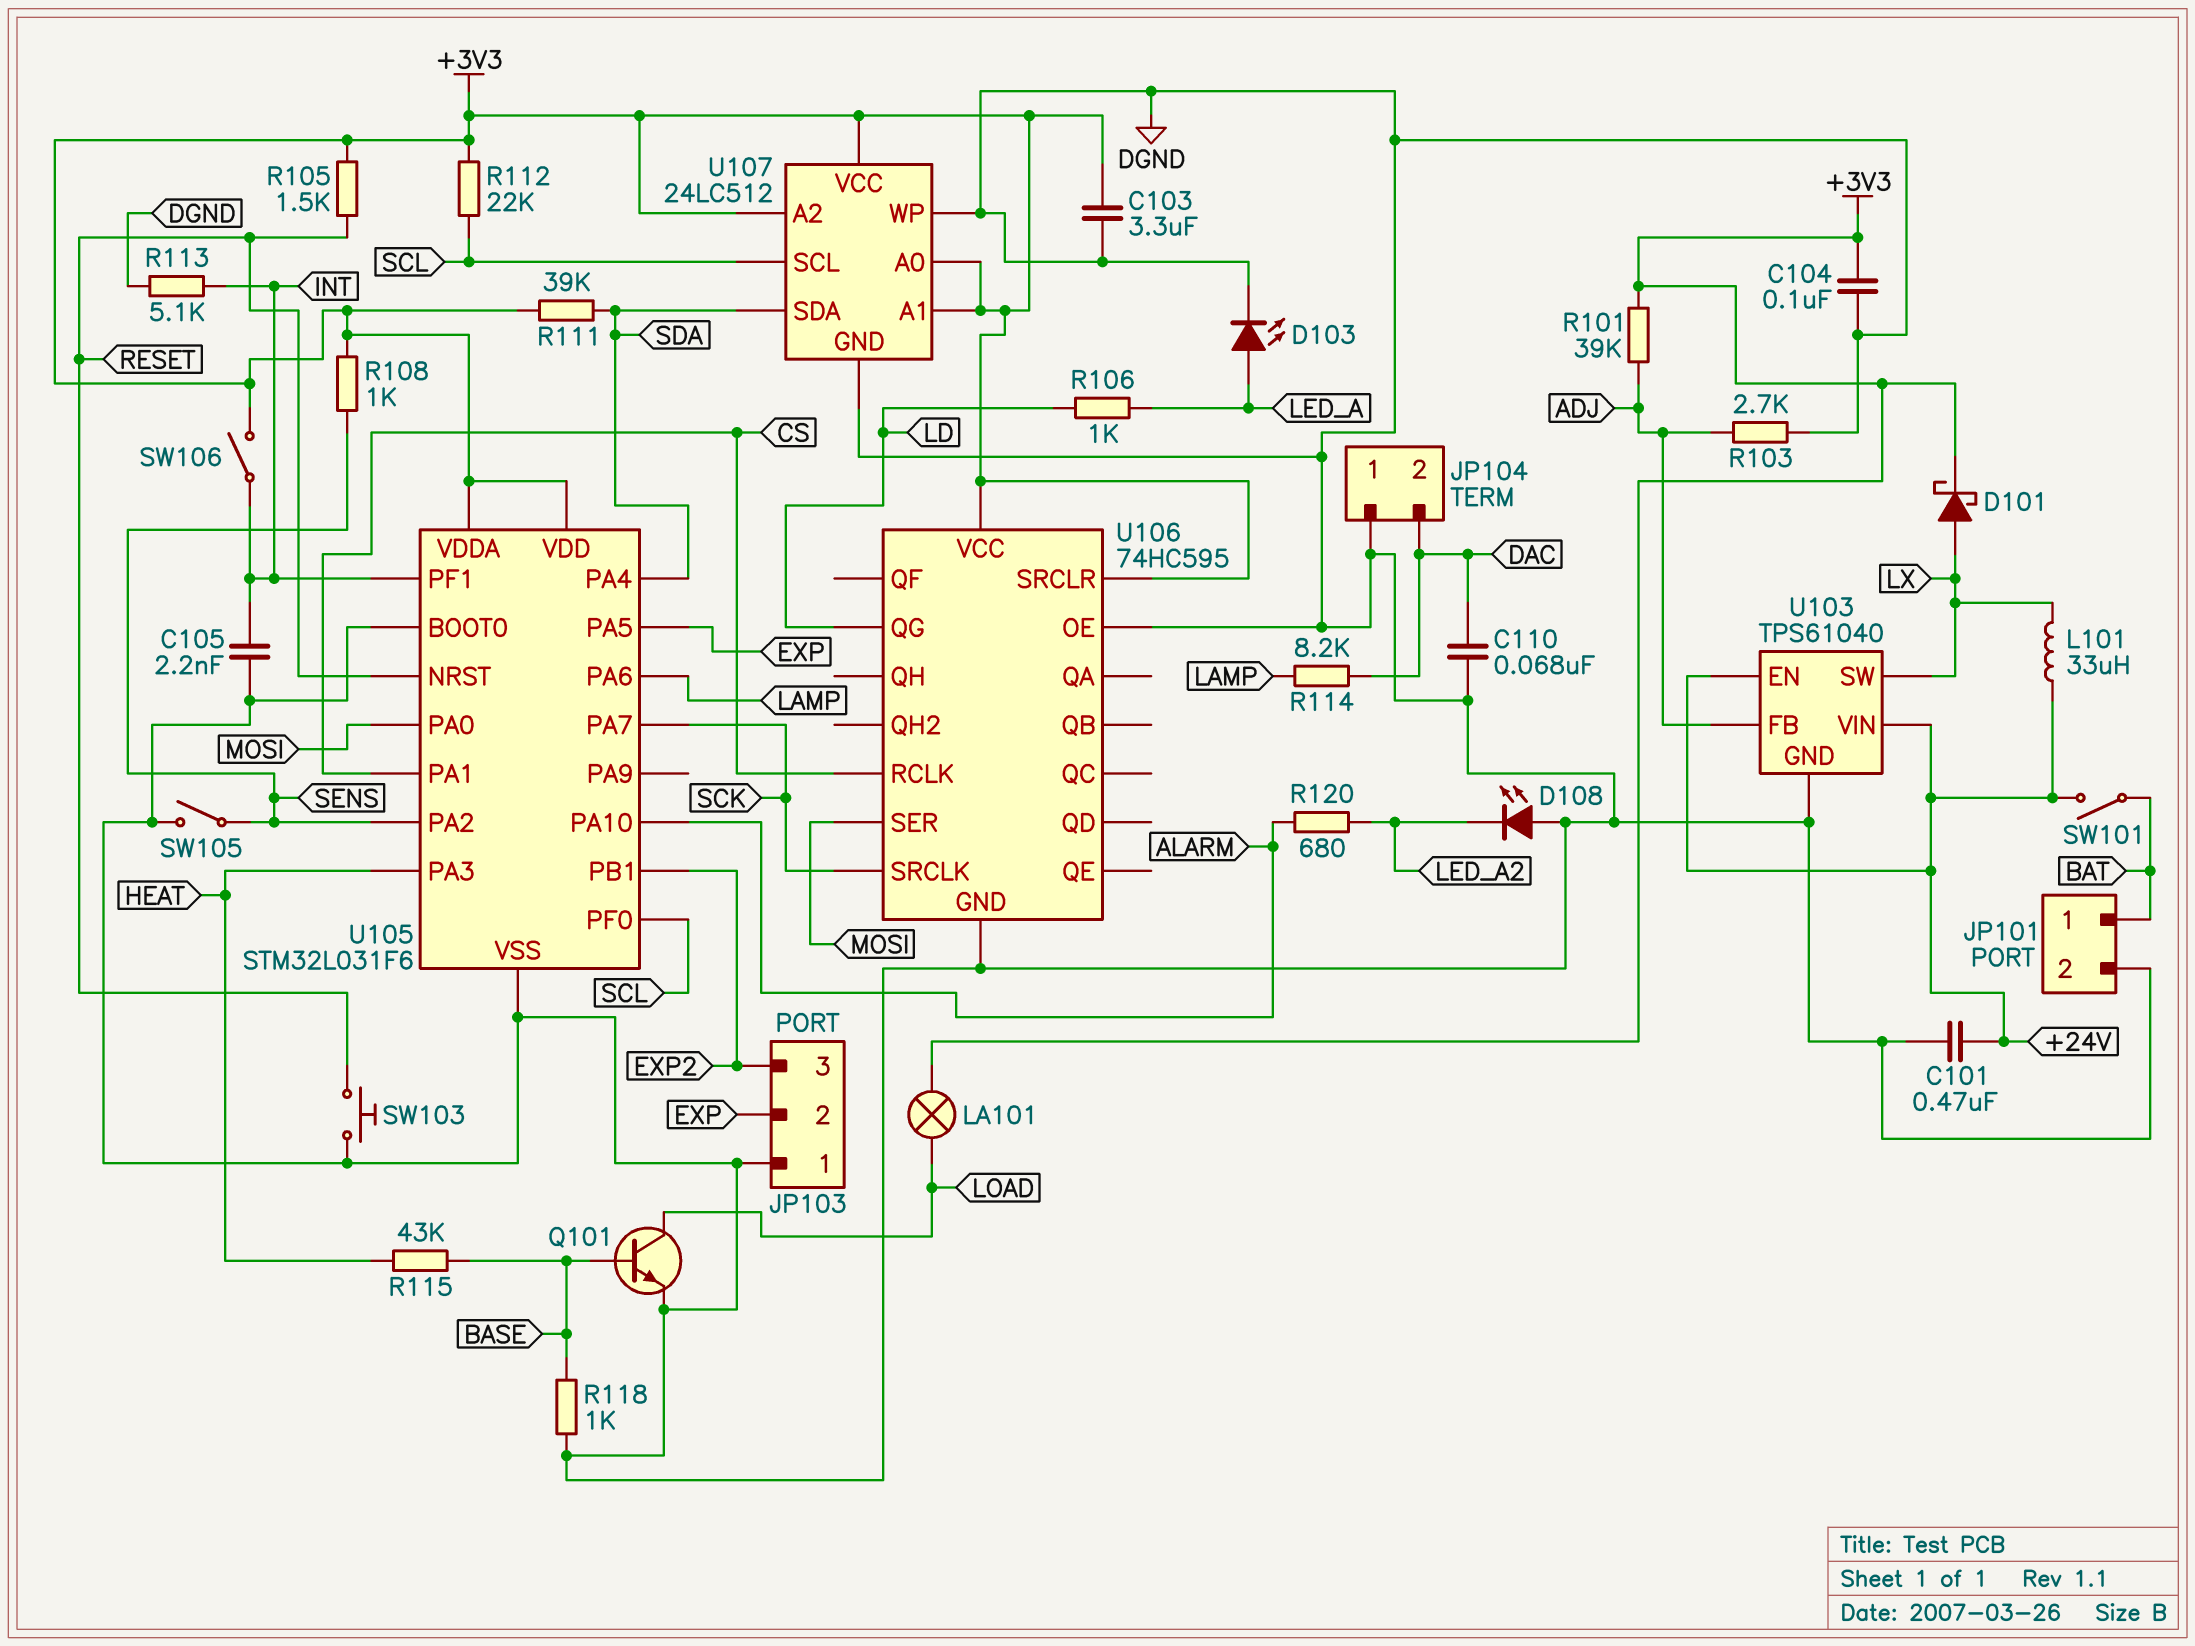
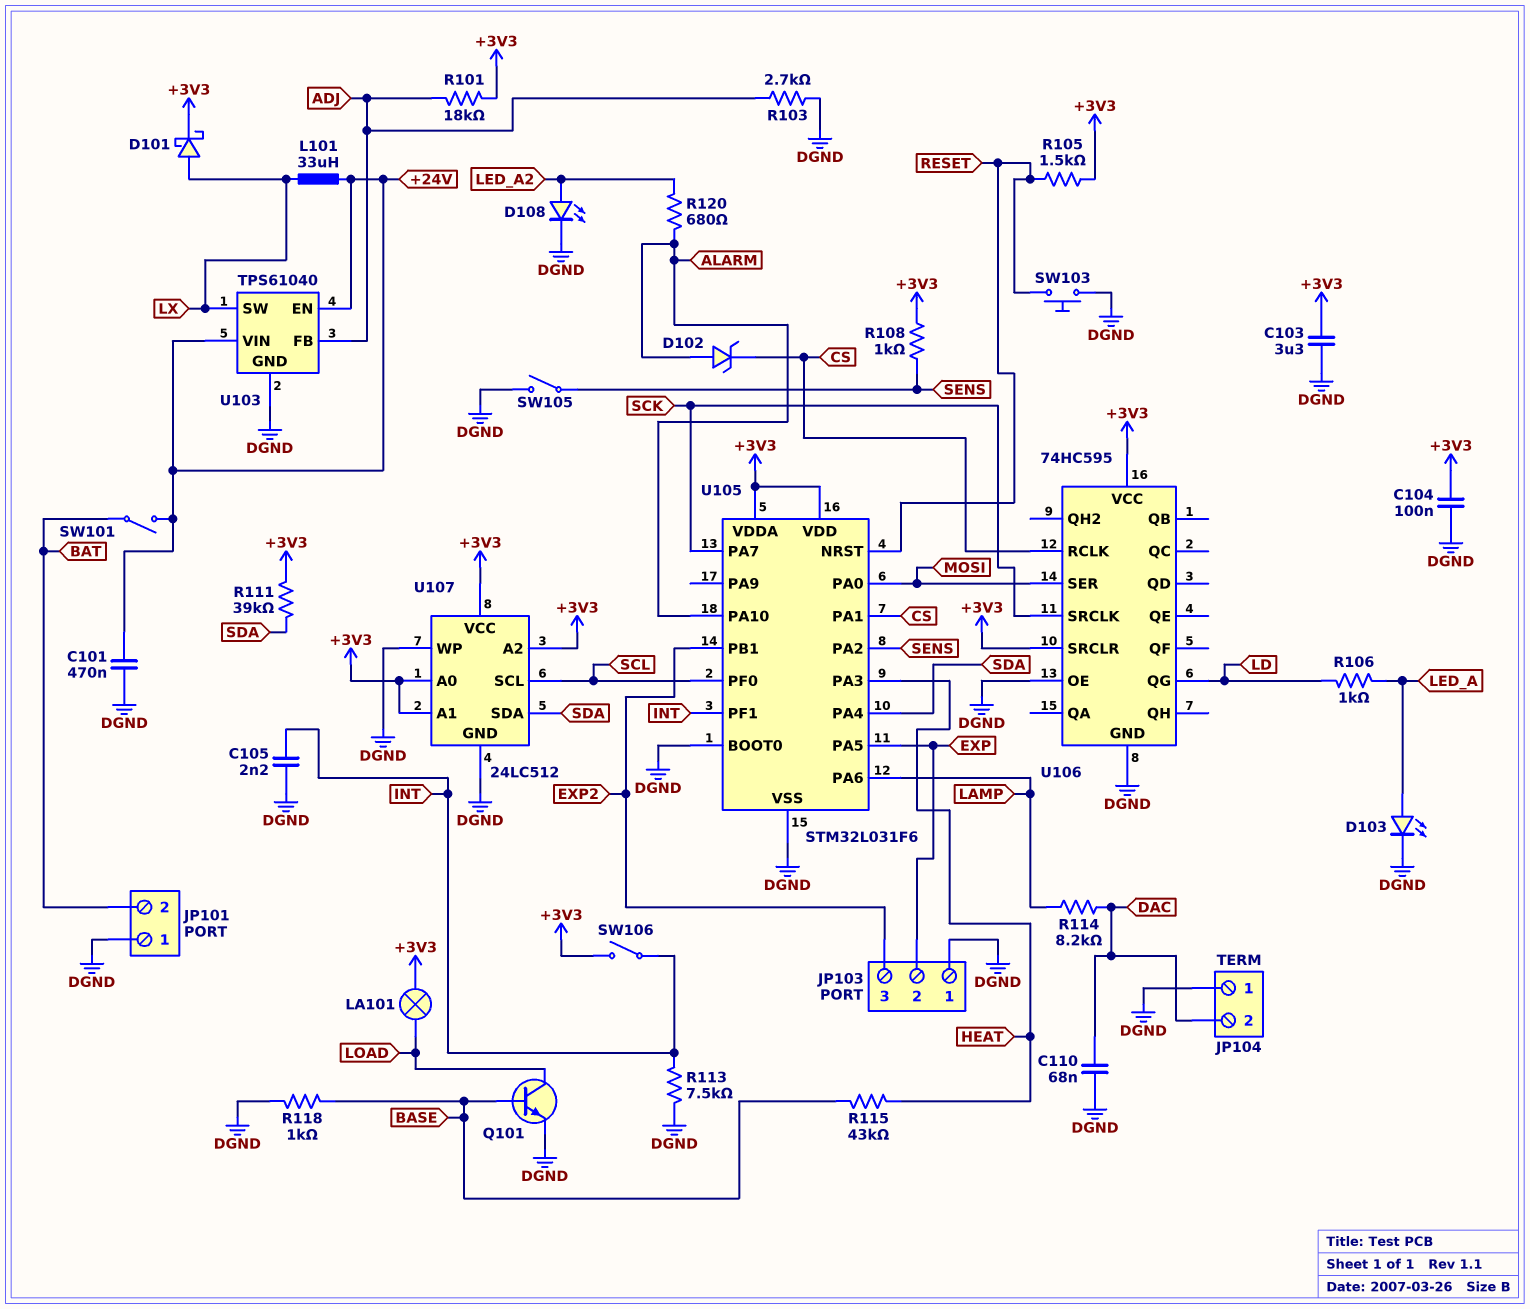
D102: none -> zener (A ALARM, K CS)
D108: LED (A DGND, K LED_A2) -> LED (A LED_A2, K DGND)
JP101 pin 1: BAT -> DGND
JP101 pin 2: DGND -> BAT
R101: 39k (+3V3, ADJ) -> 18k (+3V3, ADJ)
R112: 22k (+3V3, SCL) -> none
R113: 5.1k (DGND, INT) -> 7.5k (DGND, INT)

